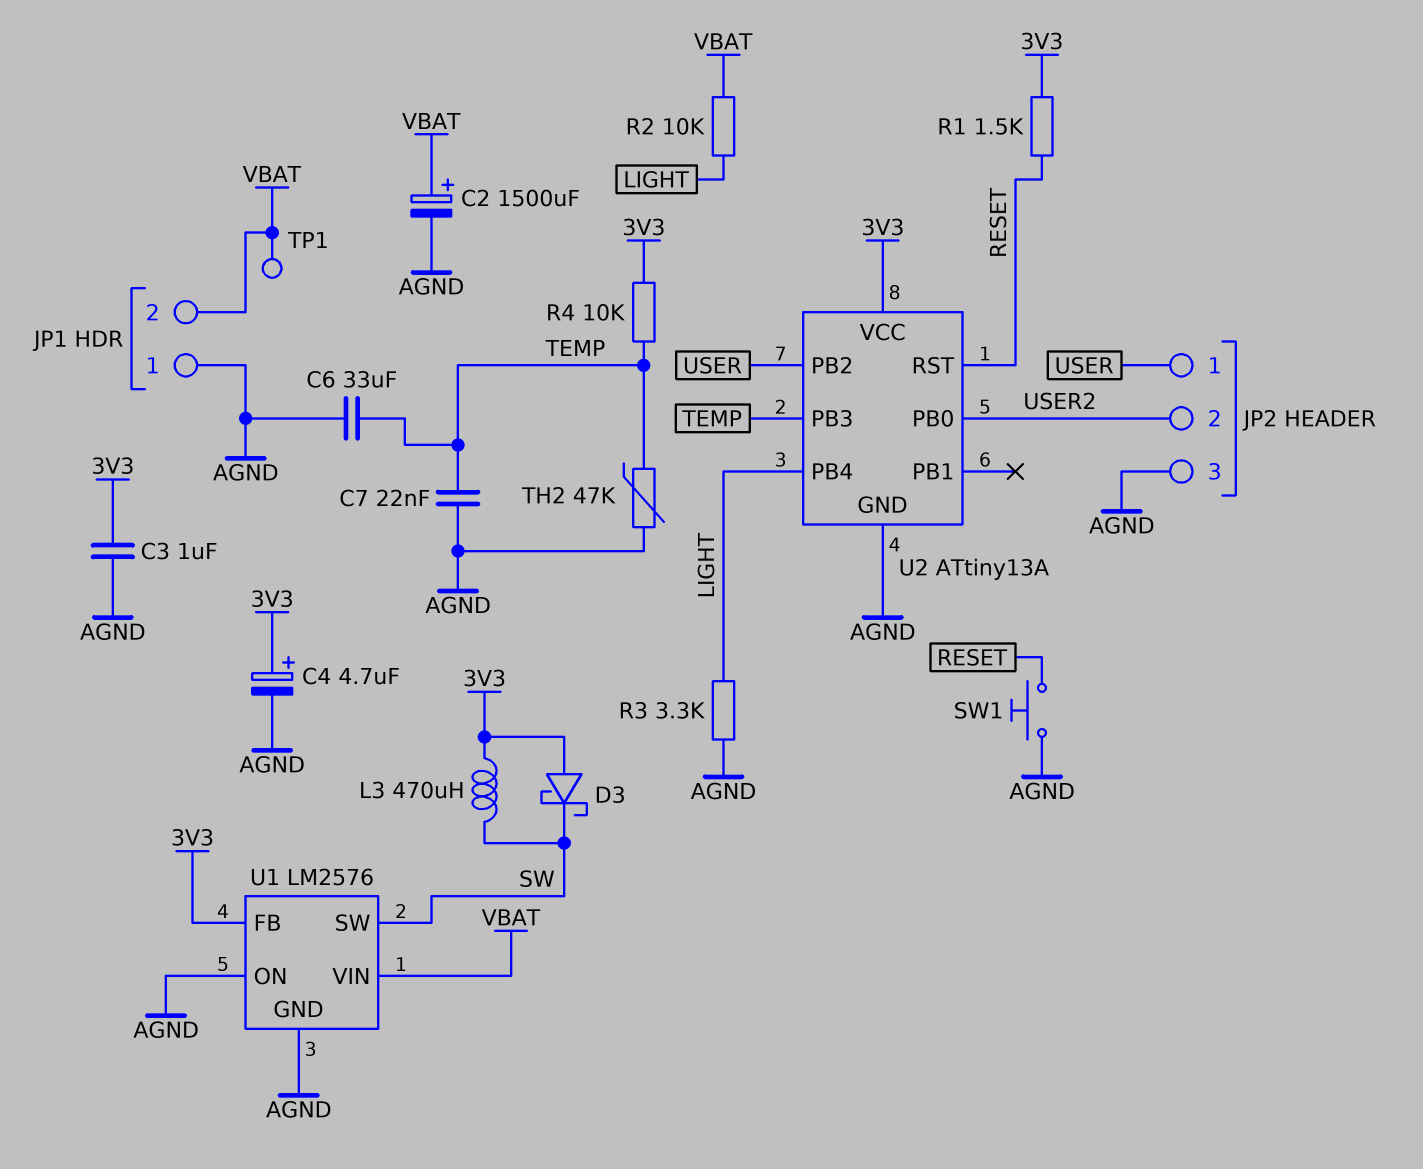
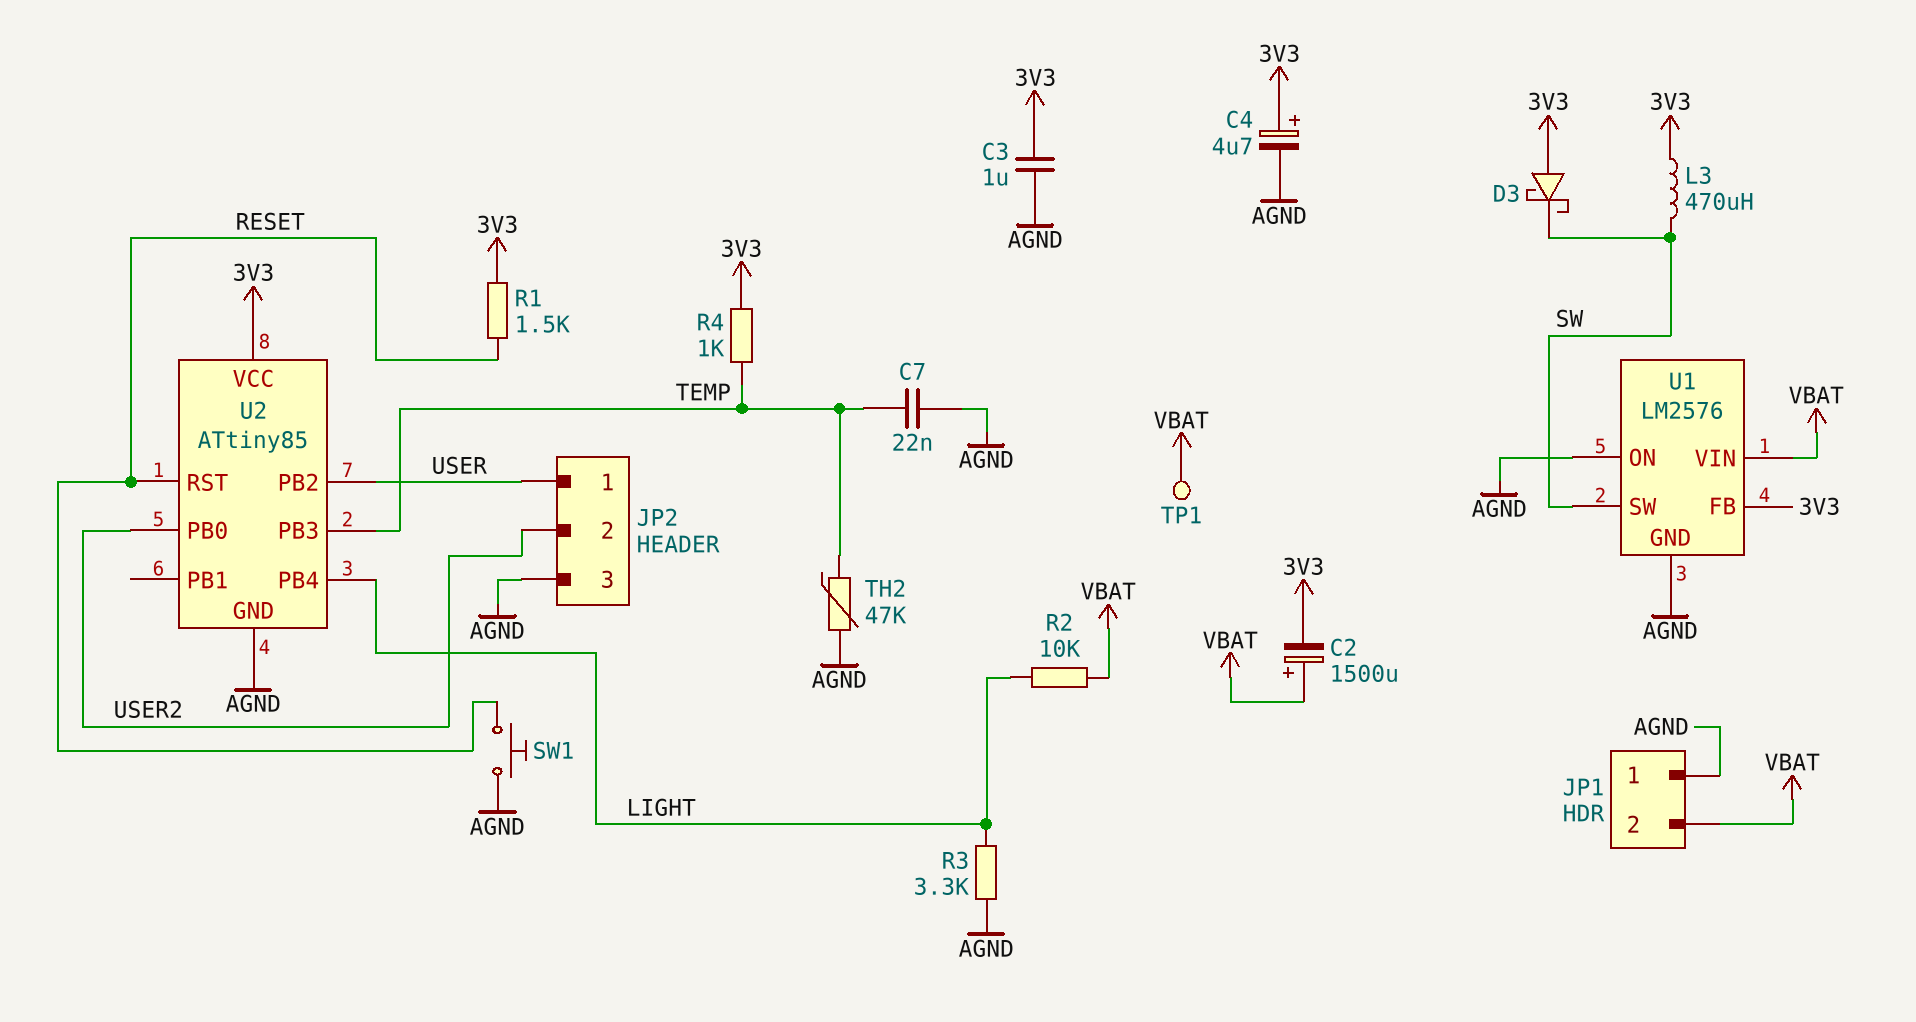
C2: 1500uF (plus VBAT, minus AGND) -> 1500uF (plus VBAT, minus 3V3)
C6: 33uF (AGND, TEMP) -> none
R4: 10k (3V3, TEMP) -> 1k (3V3, TEMP)
U2: ATtiny13A -> ATtiny85

